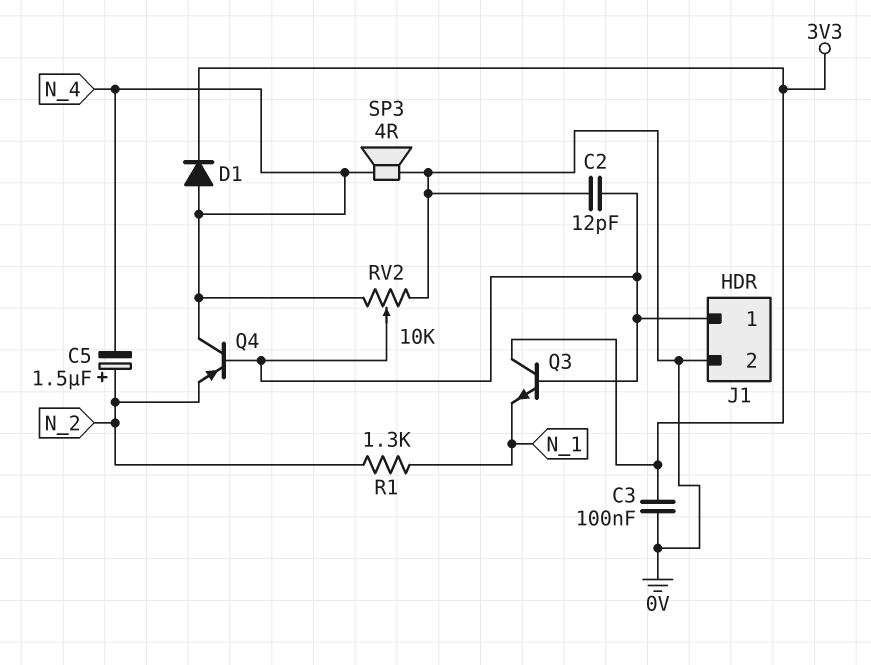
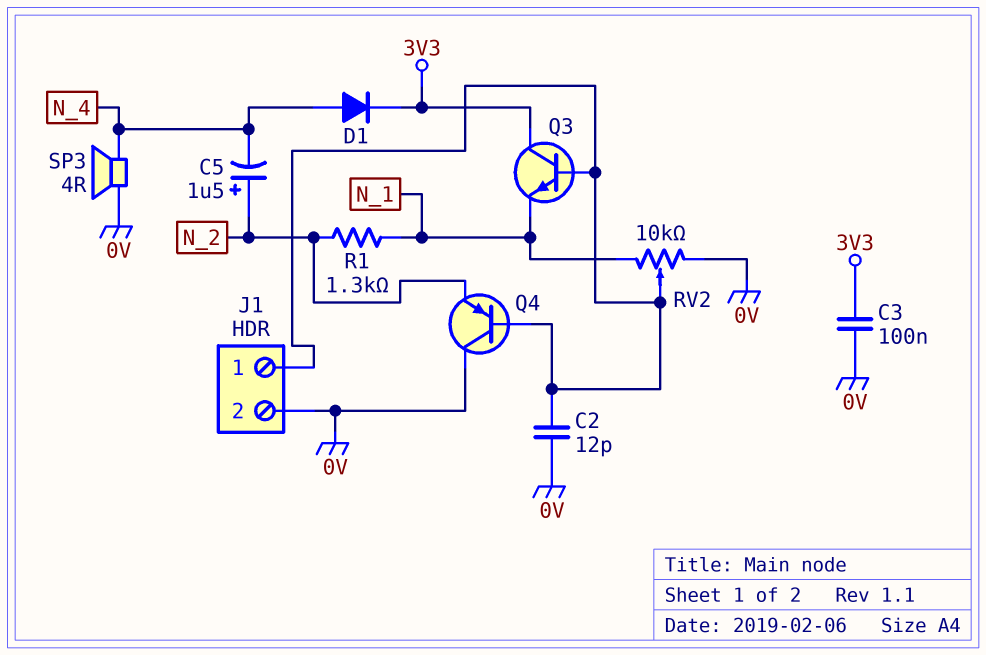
Q4: PNP (B J1/1, C N_4, E N_2) -> PNP (B J1/1, C 0V, E N_2)
RV2: 10k (0V, N_4, wiper J1/1) -> 10k (0V, N_1, wiper J1/1)

